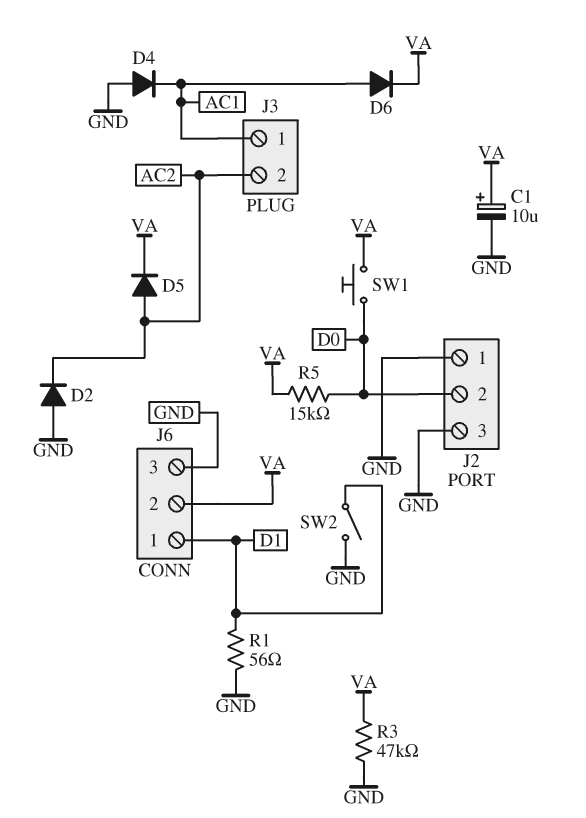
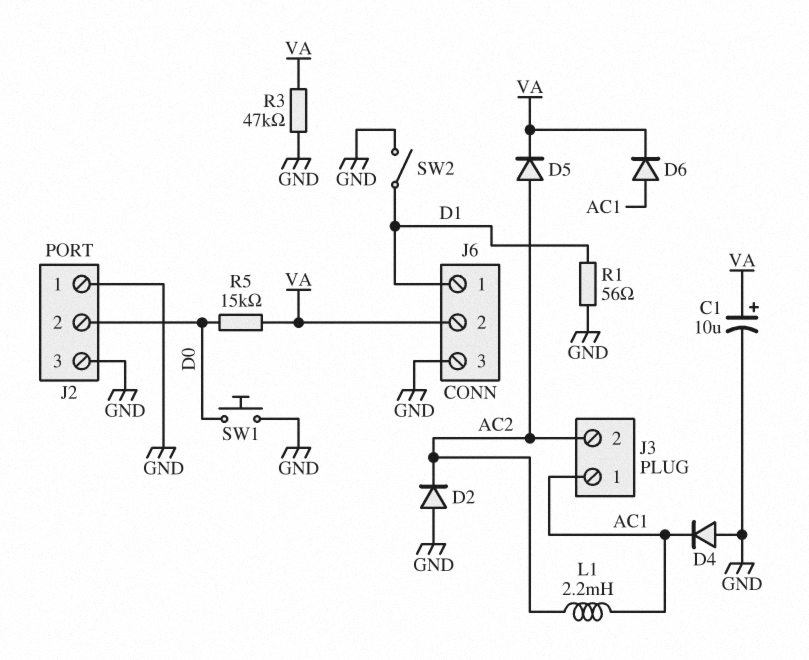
L1: none -> 2.2mH (AC1, AC2)
SW1: button (D0, VA) -> button (D0, GND)

